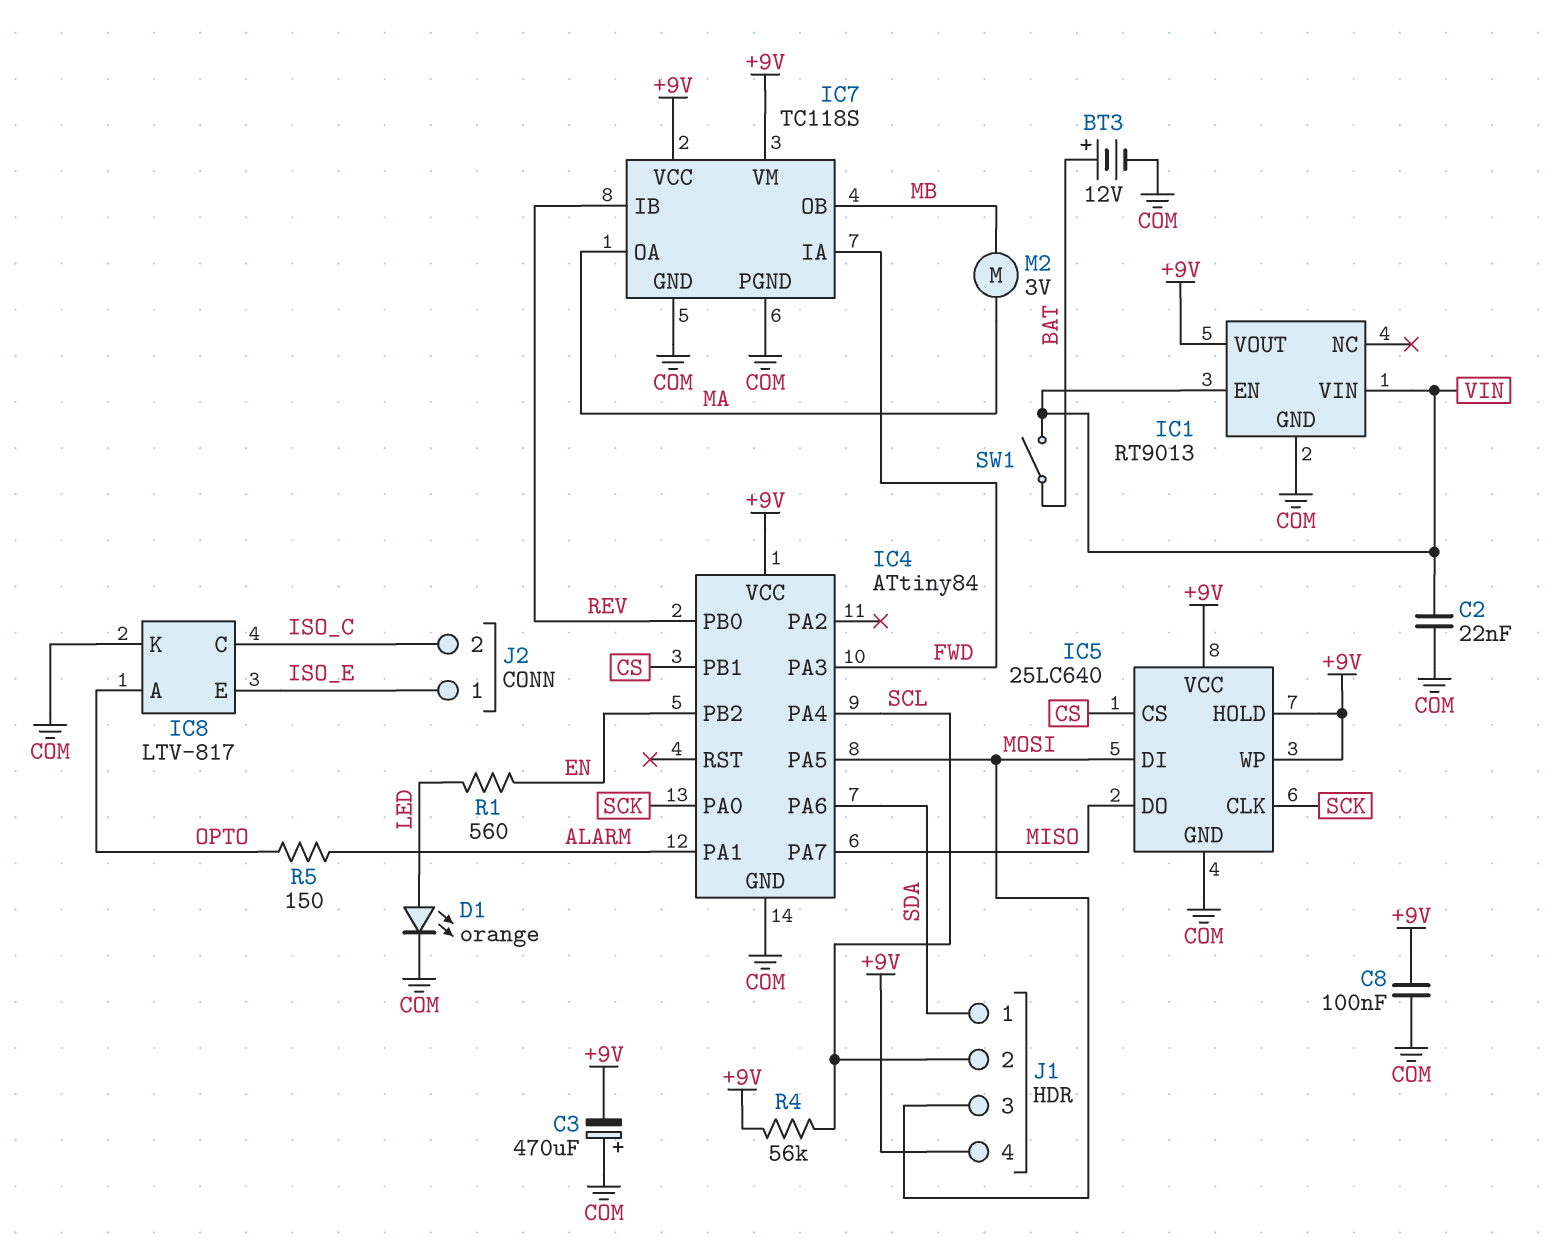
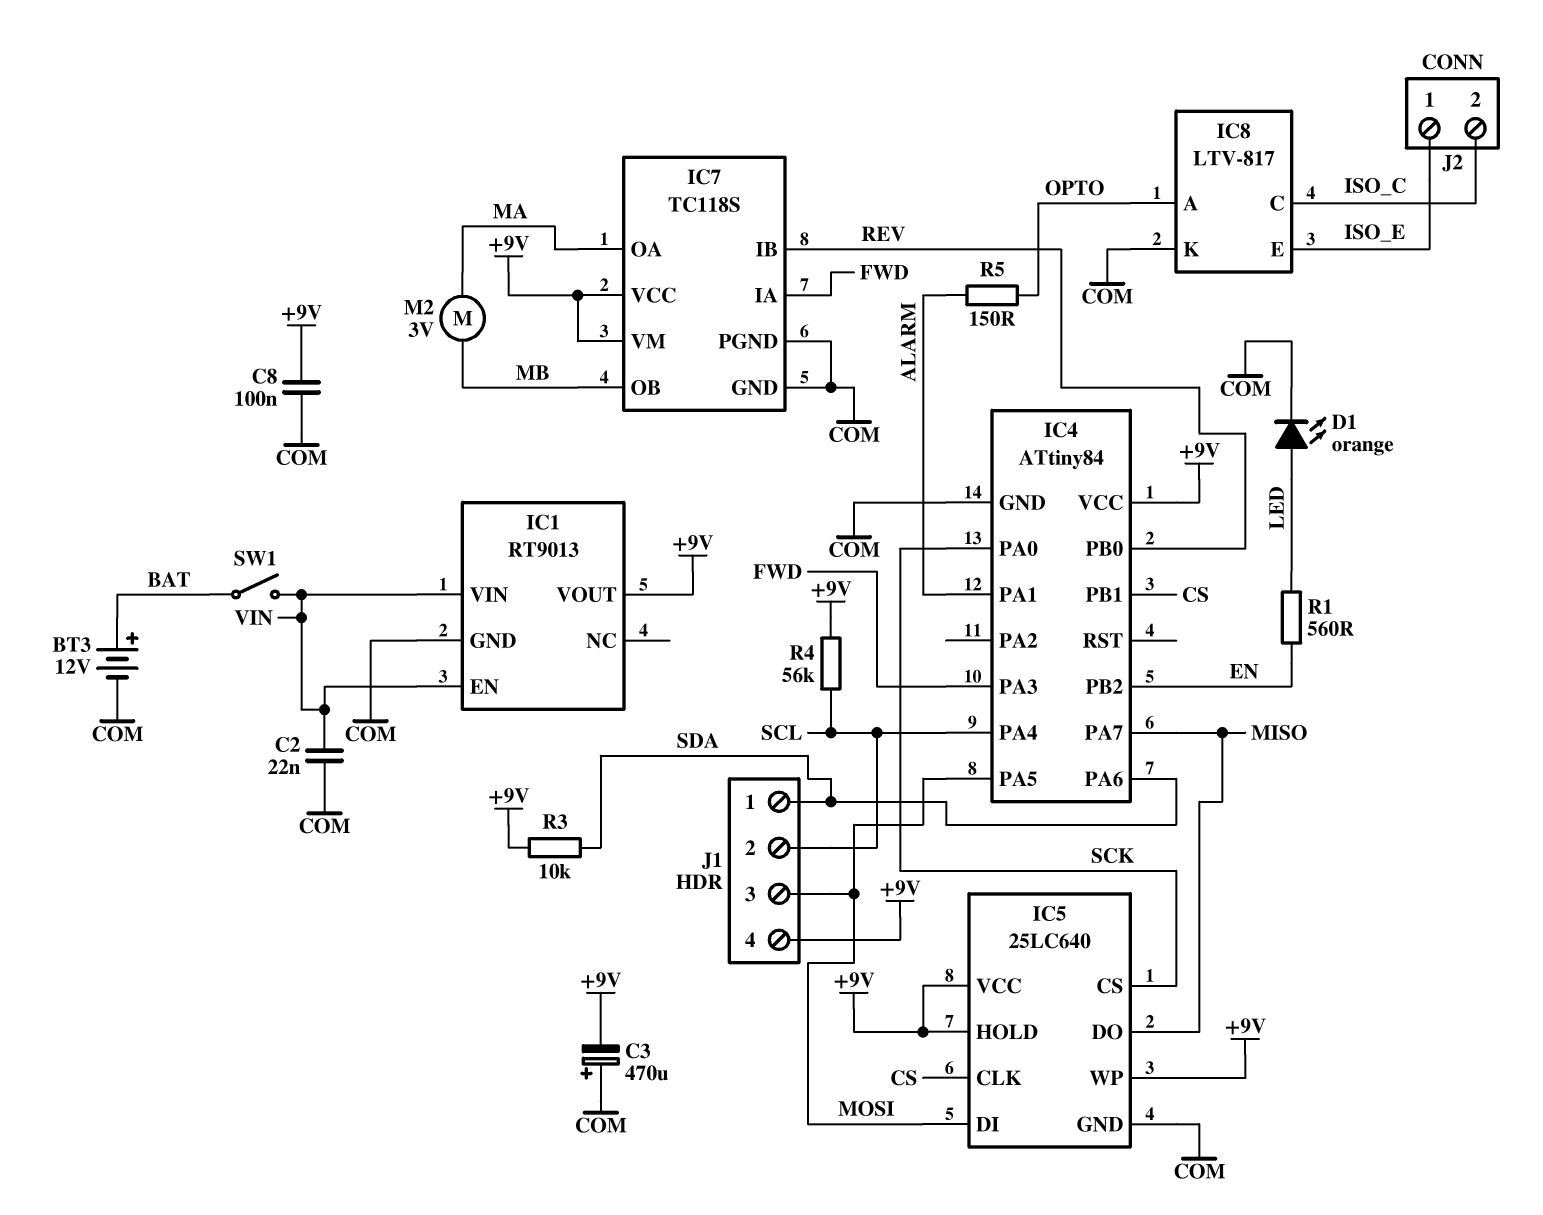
IC5 pin CLK: SCK -> CS
IC5 pin CS: CS -> SCK
R3: none -> 10k (+9V, SDA)

